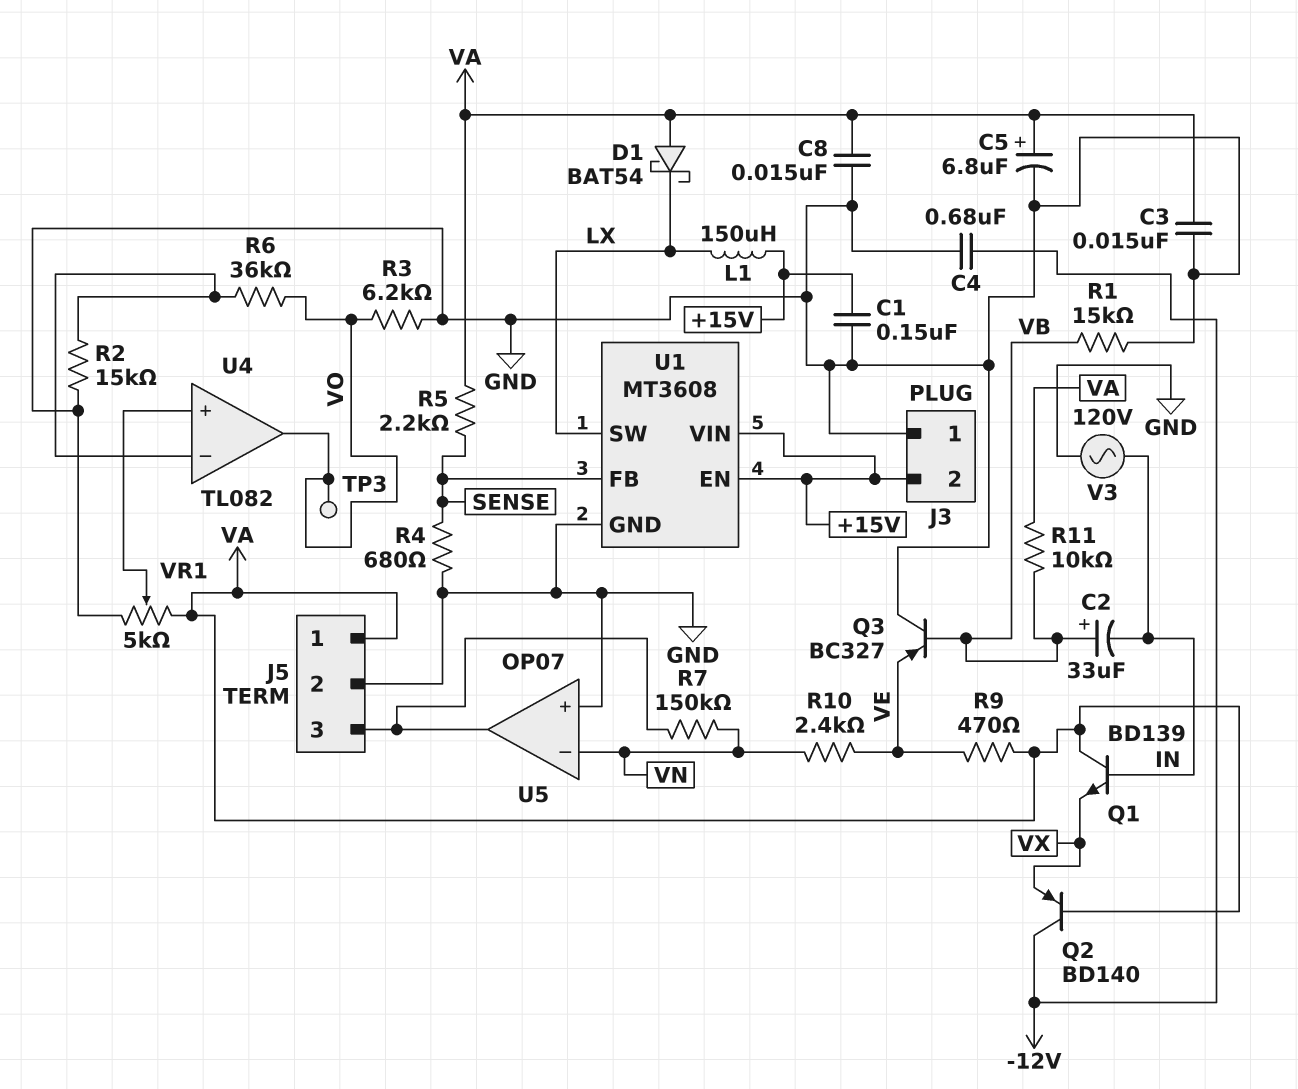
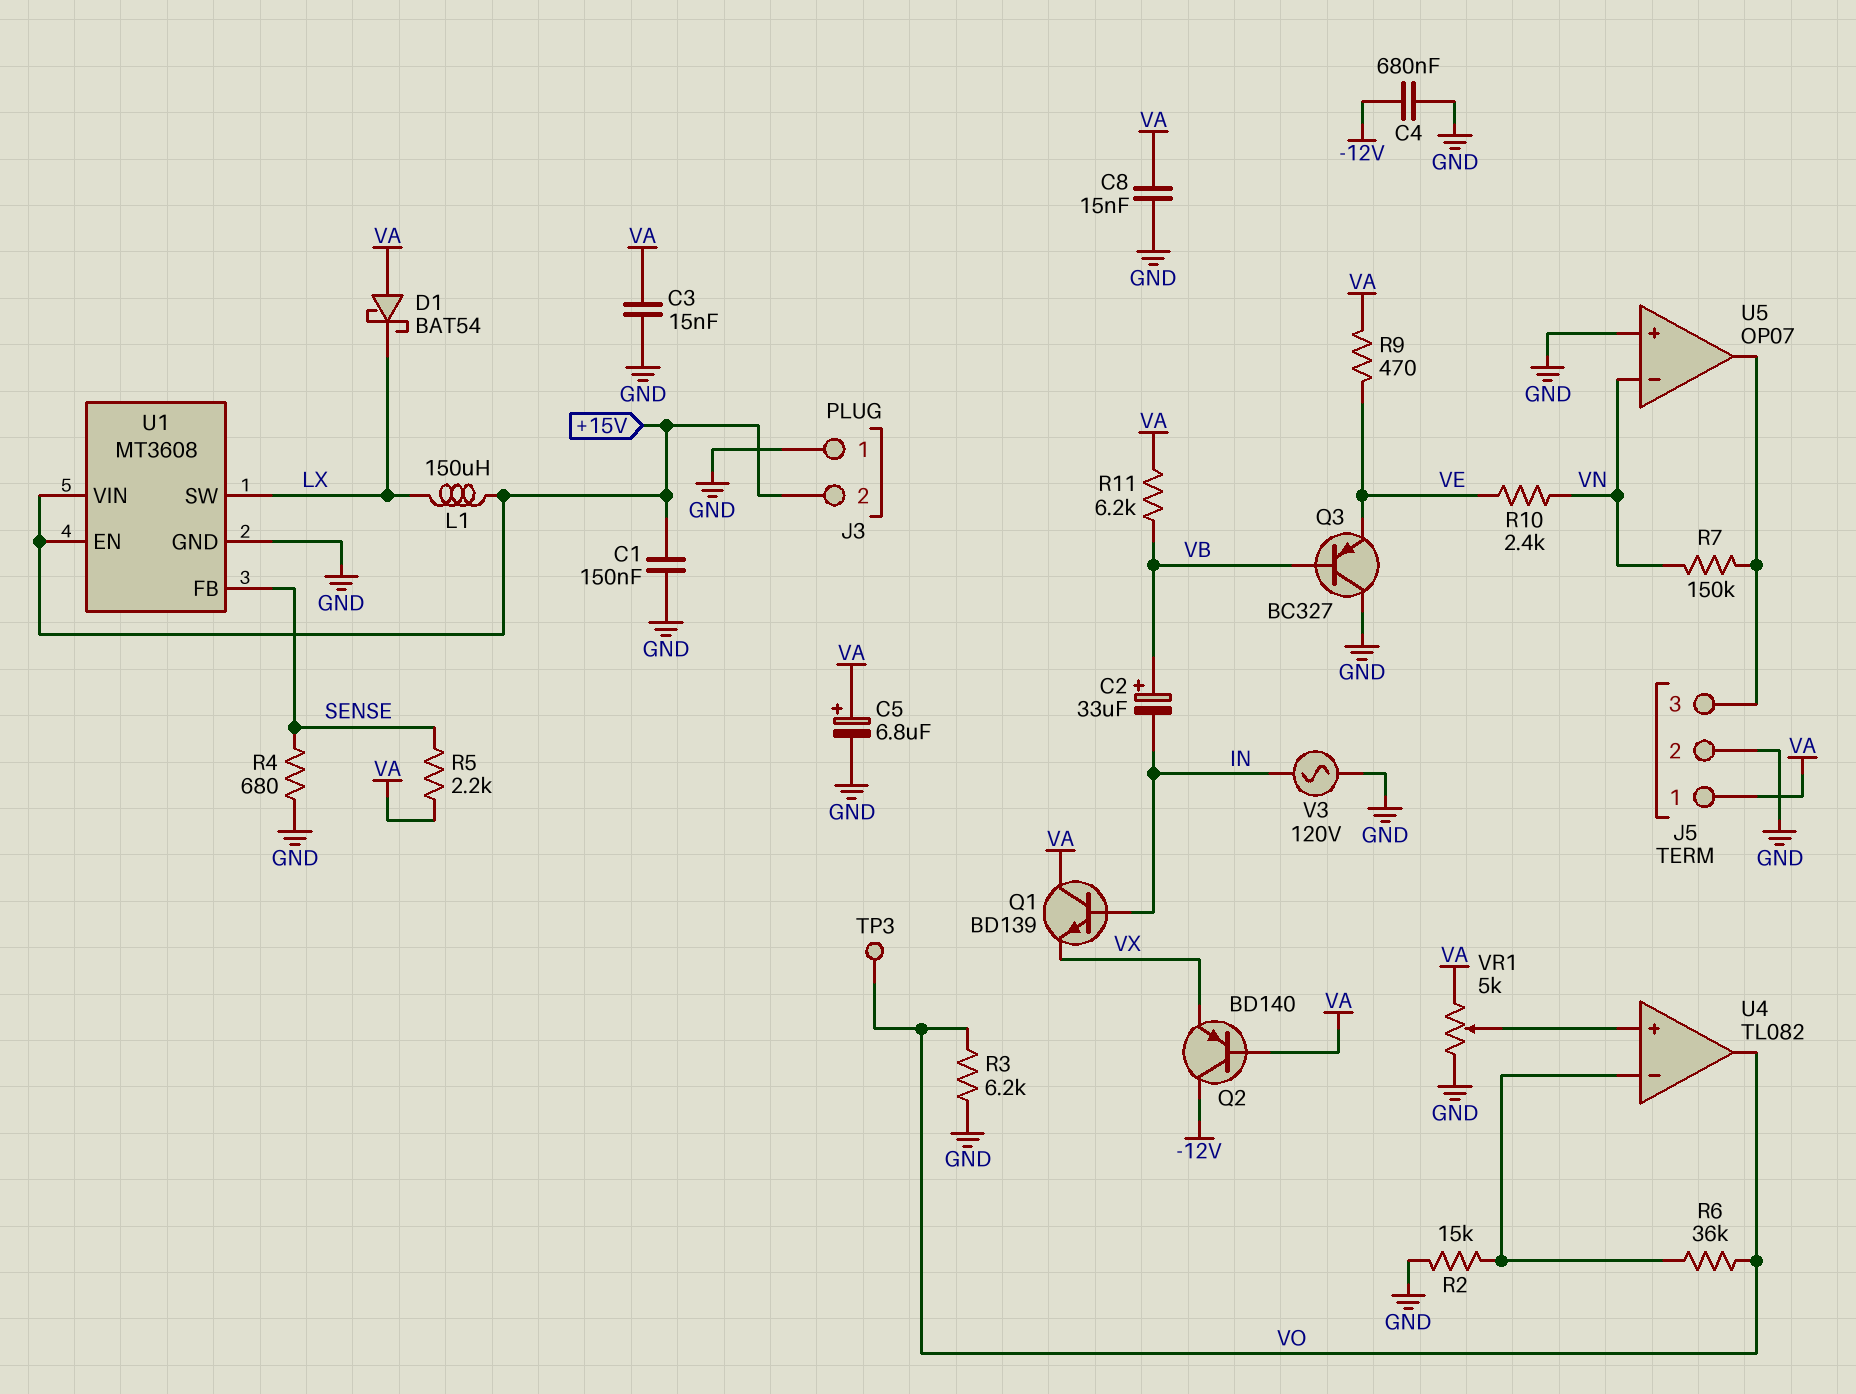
R1: 15k (GND, VB) -> none
R11: 10k (VA, VB) -> 6.2k (VA, VB)

